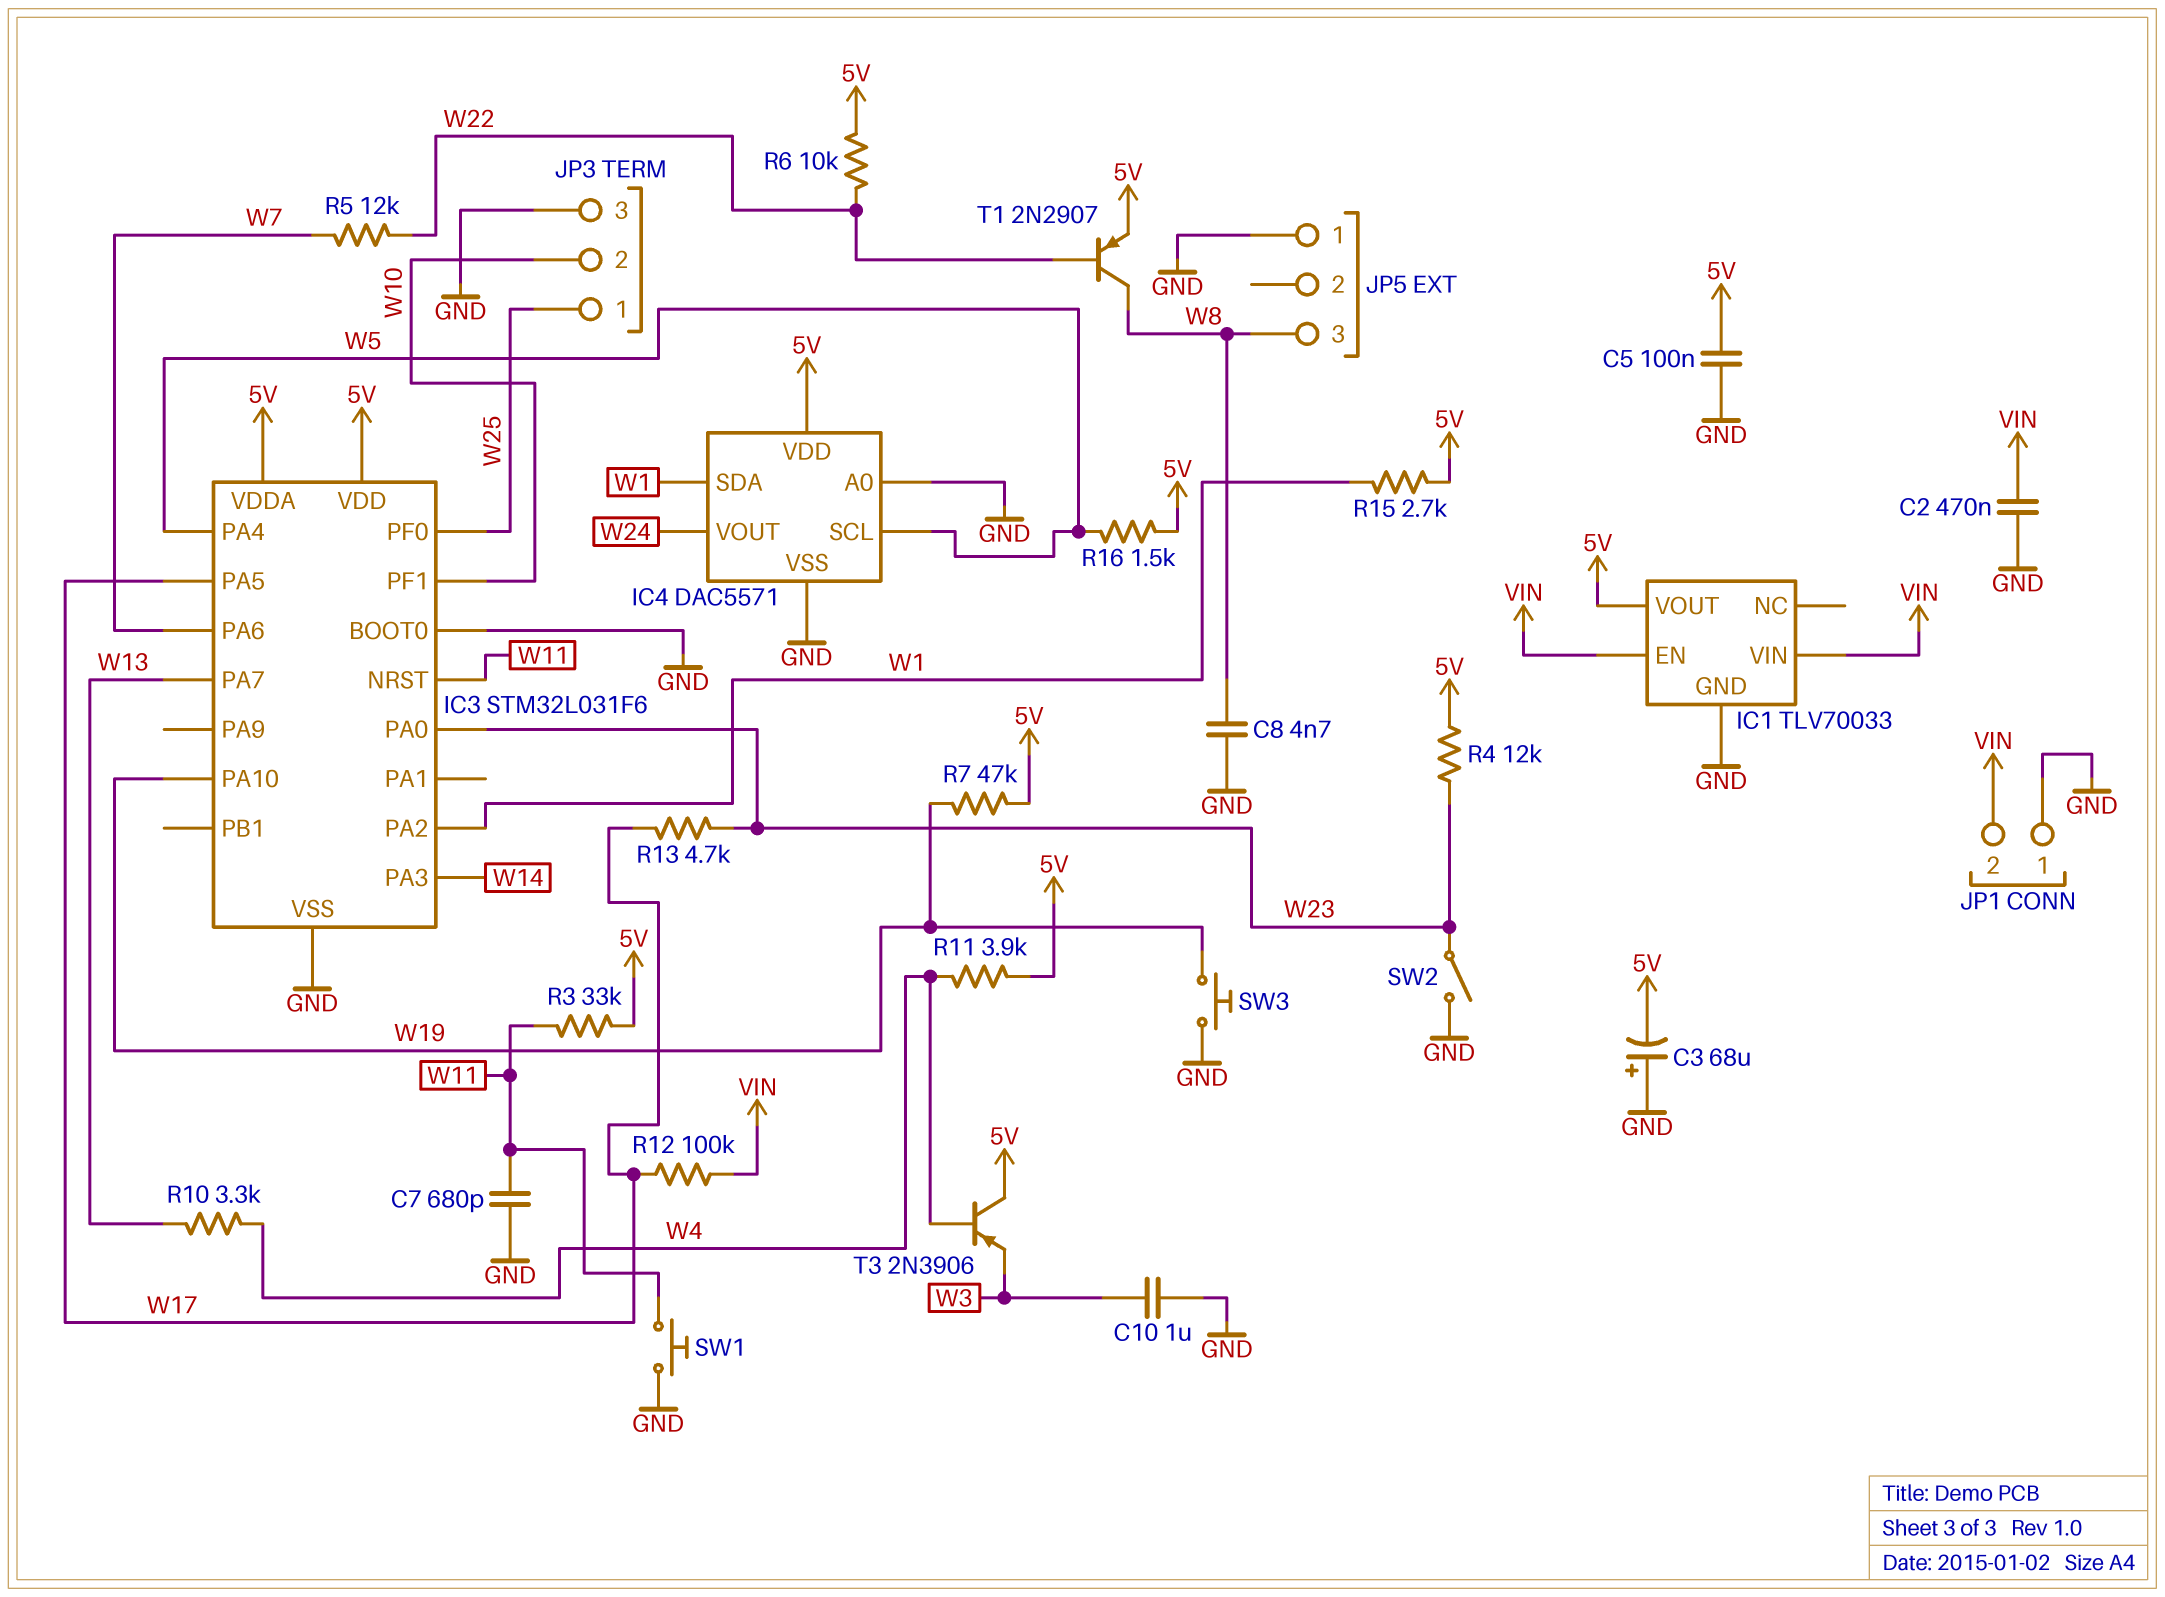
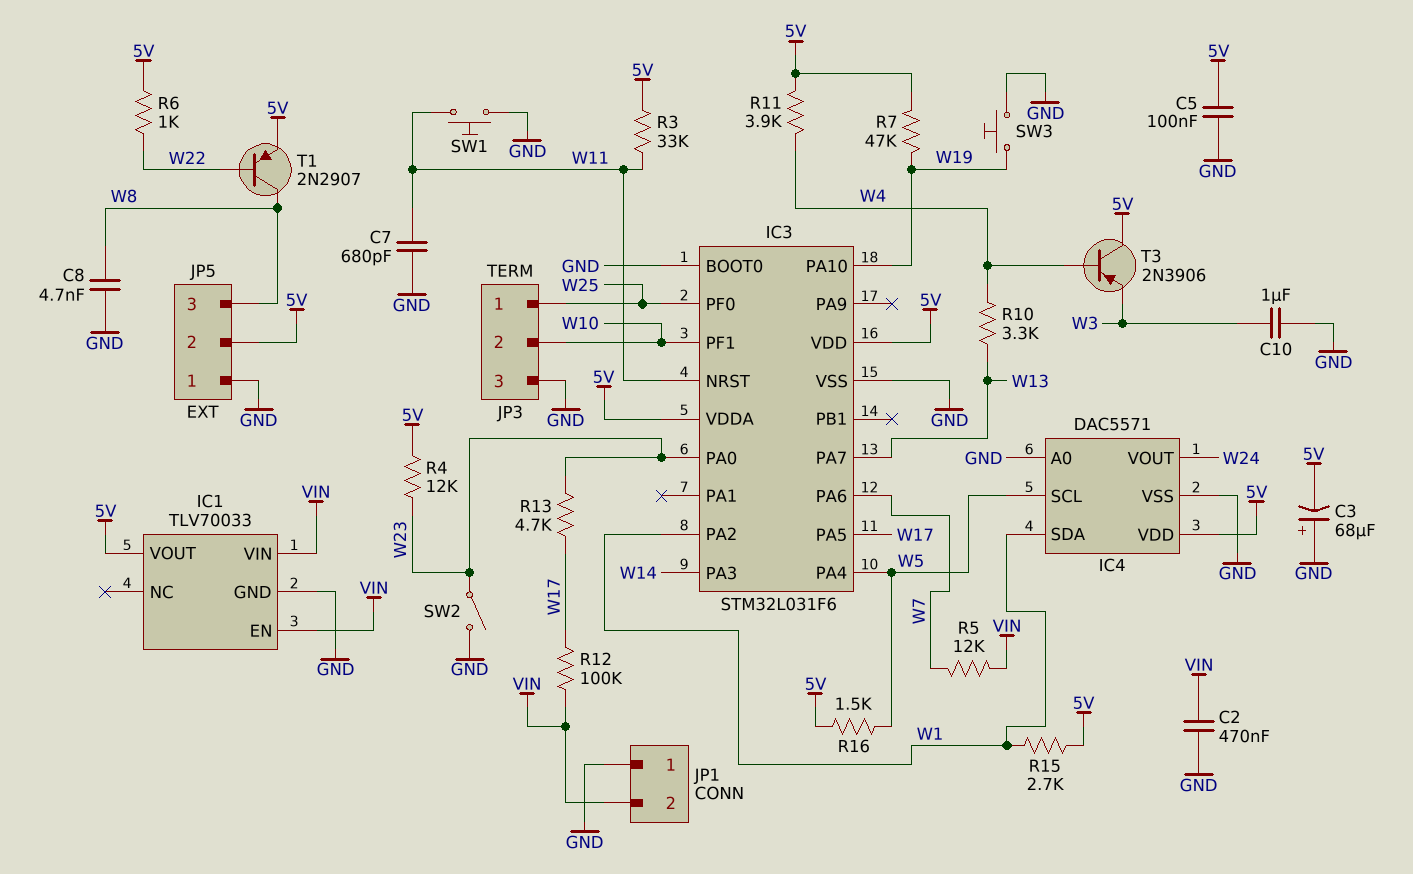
JP5 pin 2: none -> 5V
R5: 12k (W7, W22) -> 12k (VIN, W7)
R6: 10k (5V, W22) -> 1k (5V, W22)

